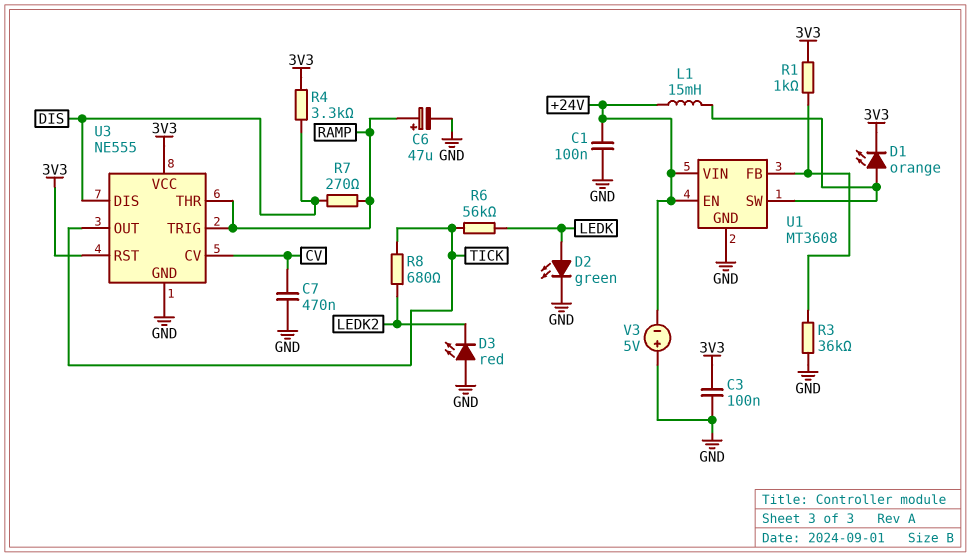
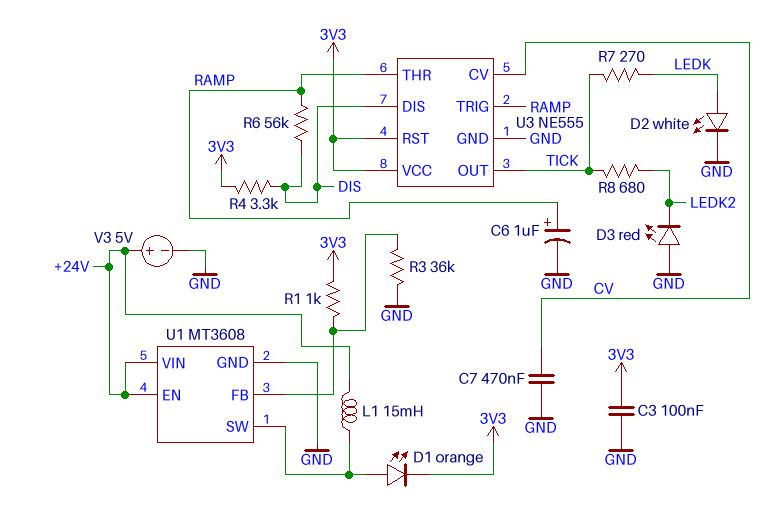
C1: 100nF (+24V, GND) -> none
C6: 47uF (plus RAMP, minus GND) -> 1uF (plus RAMP, minus GND)
D2: LED green (A LEDK, K GND) -> LED white (A LEDK, K GND)
R6: 56k (LEDK, TICK) -> 56k (DIS, RAMP)
R7: 270 (DIS, RAMP) -> 270 (LEDK, TICK)
V3: 5V (plus GND, minus +24V) -> 5V (plus +24V, minus GND)

